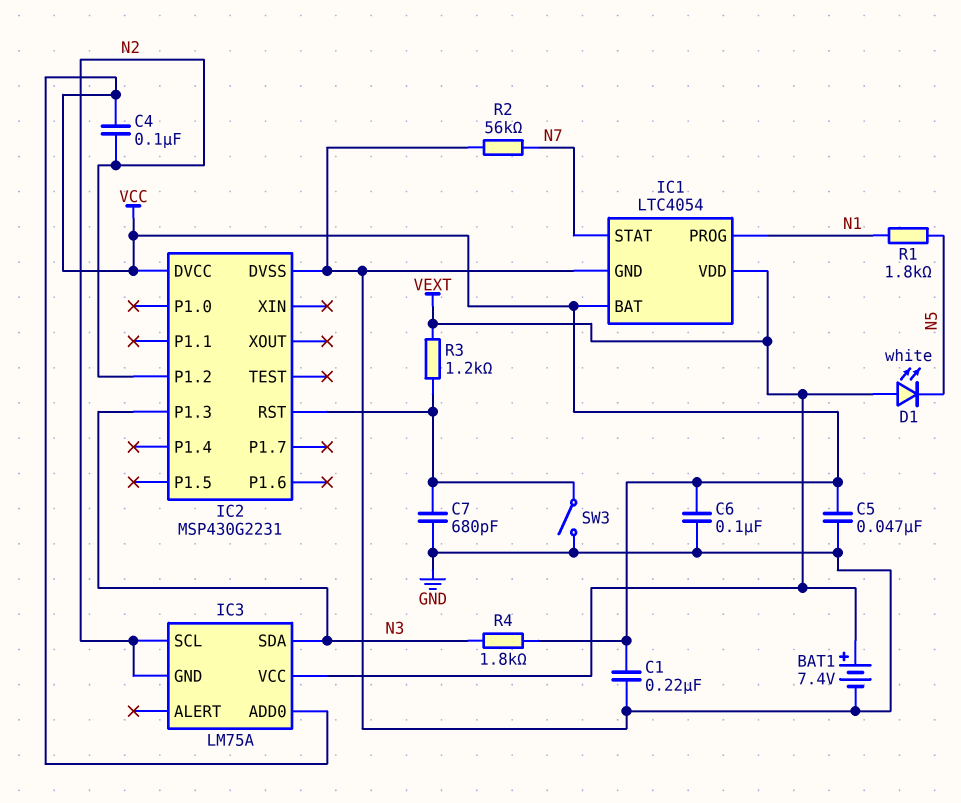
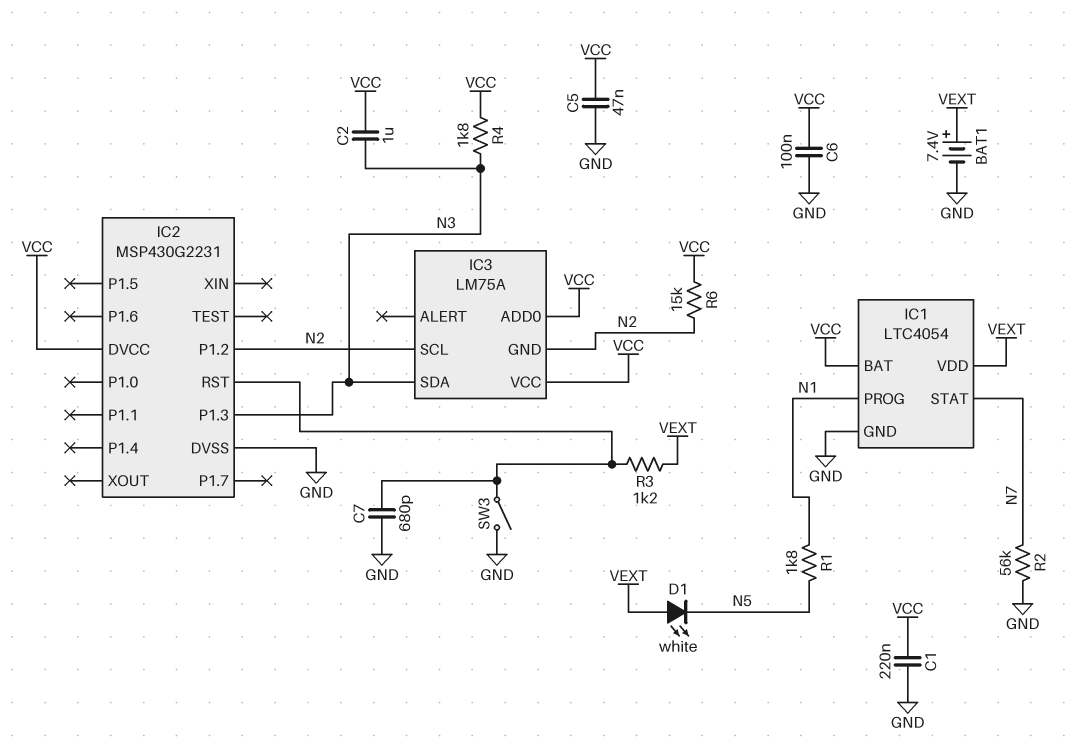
C2: none -> 1uF (N3, VCC)
C4: 100nF (N2, VCC) -> none
IC3 pin VCC: VEXT -> VCC
R6: none -> 15k (N2, VCC)

